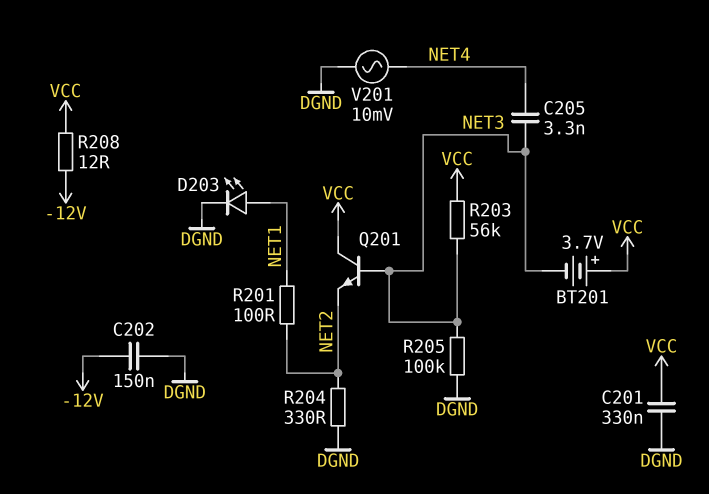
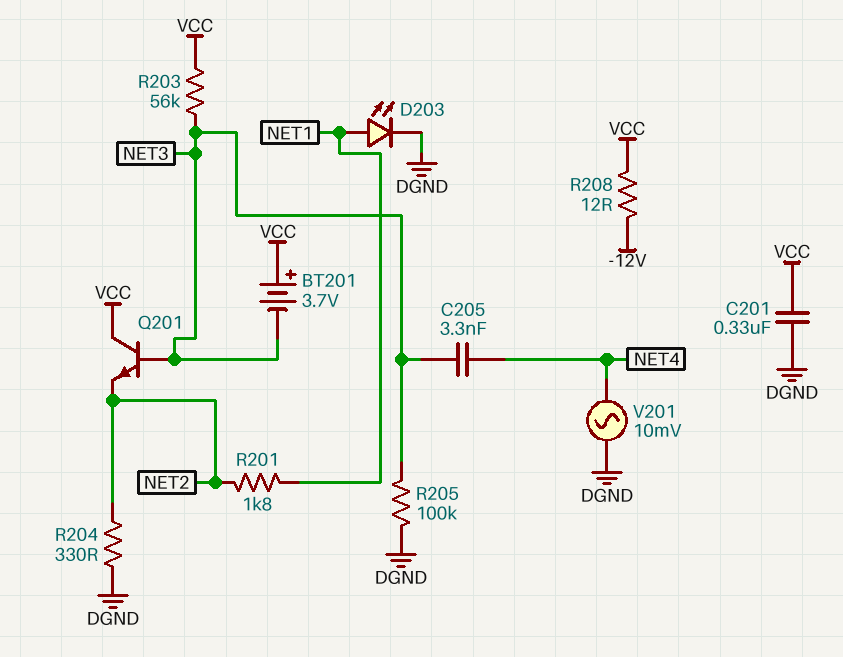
C202: 150nF (-12V, DGND) -> none
R201: 100 (NET1, NET2) -> 1.8k (NET1, NET2)

